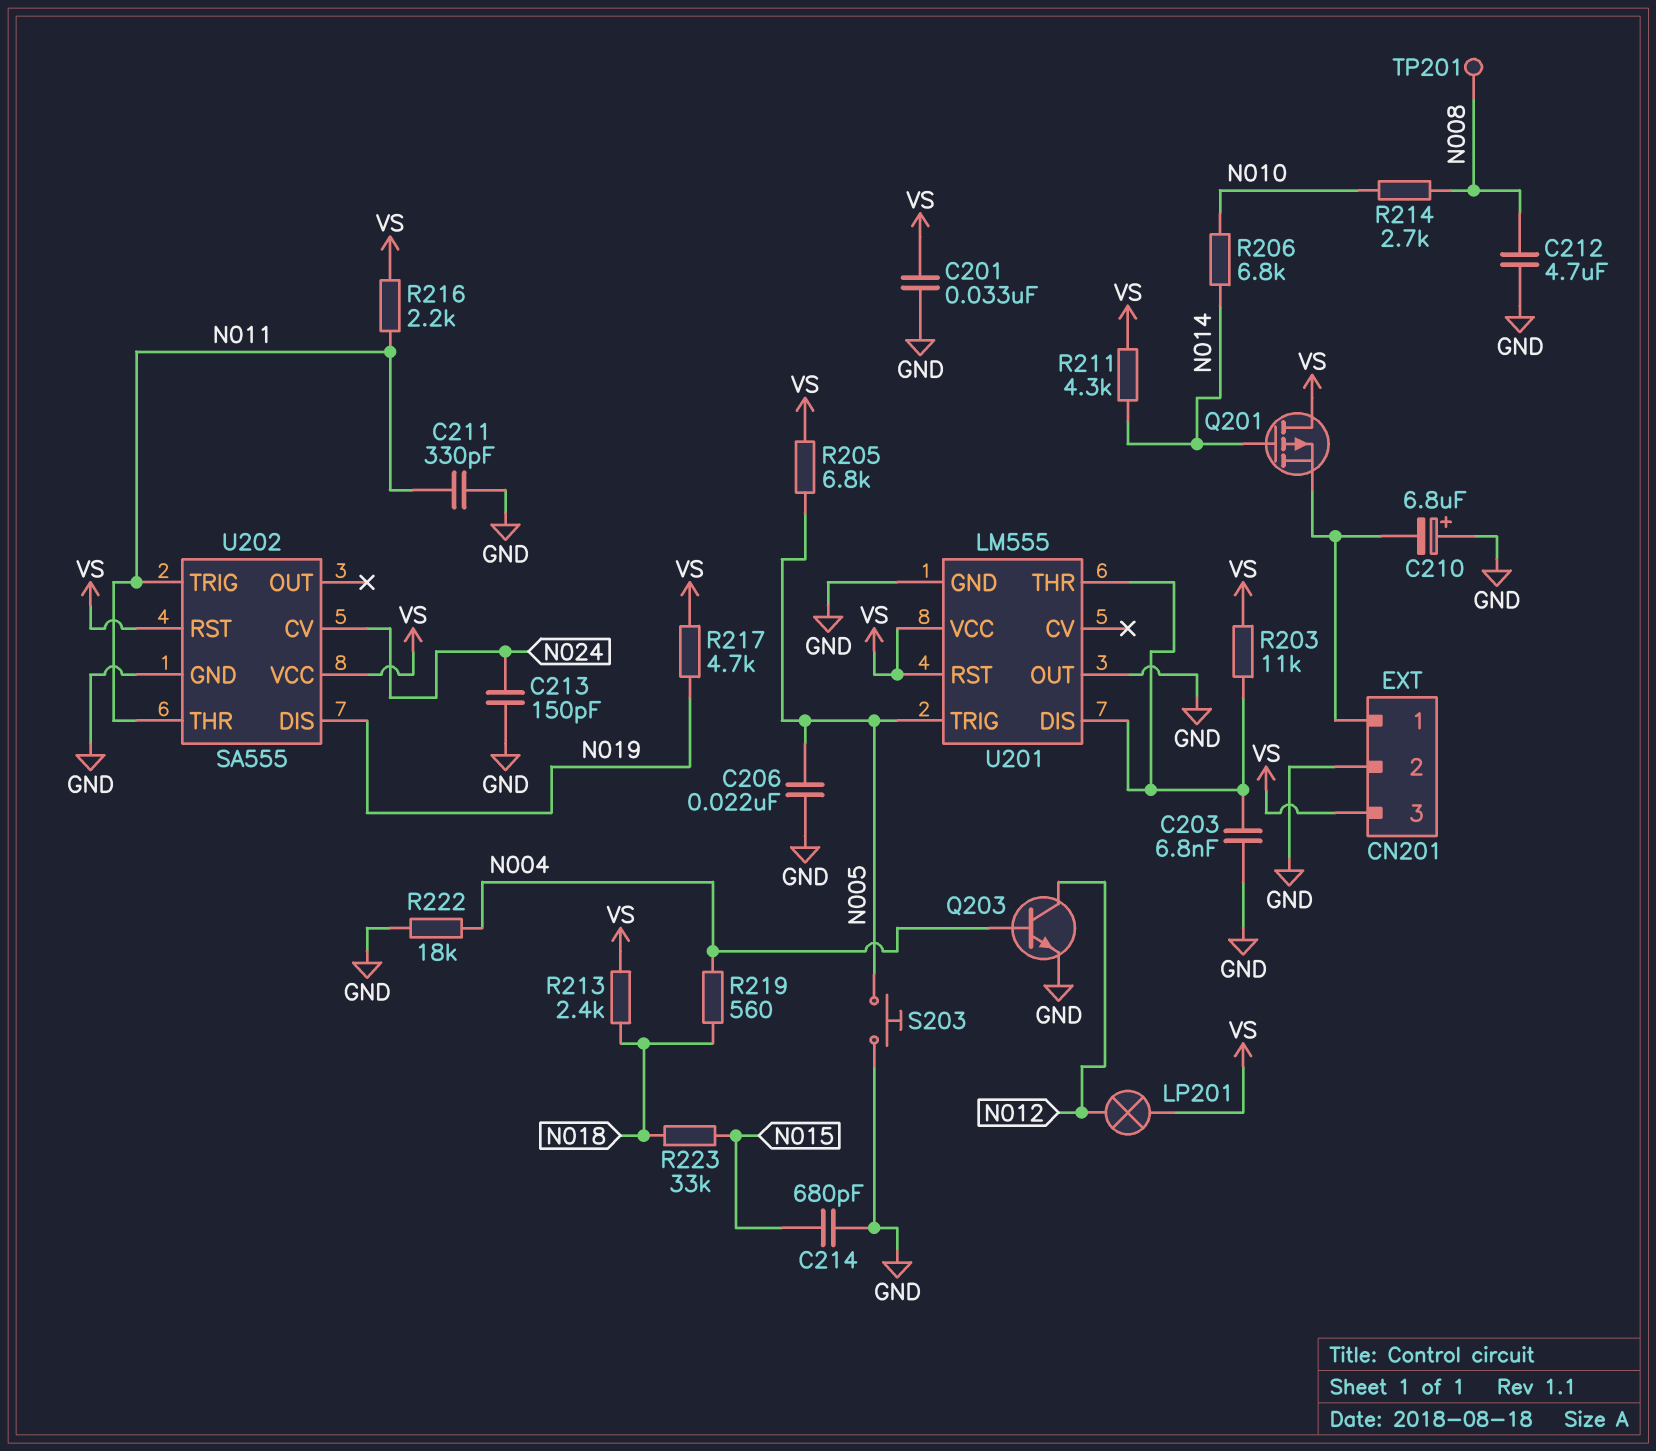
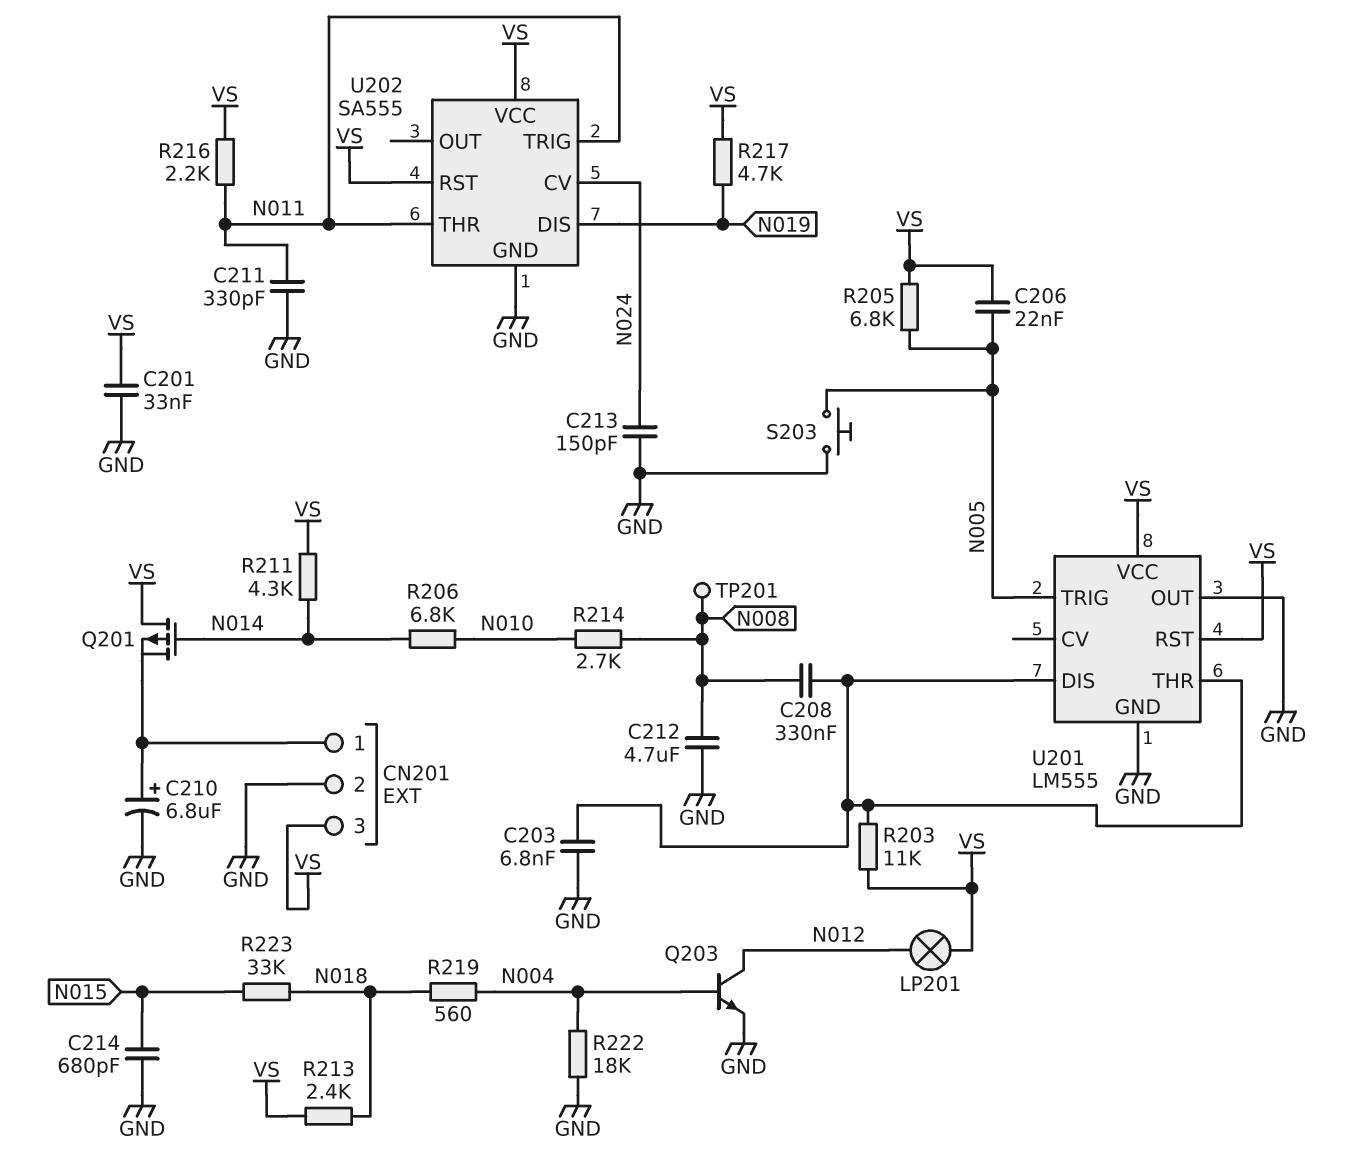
C206: 22nF (GND, N005) -> 22nF (N005, VS)
C208: none -> 330nF (N008, U201/DIS)
C210: 6.8uF (plus GND, minus CN201/1) -> 6.8uF (plus CN201/1, minus GND)

